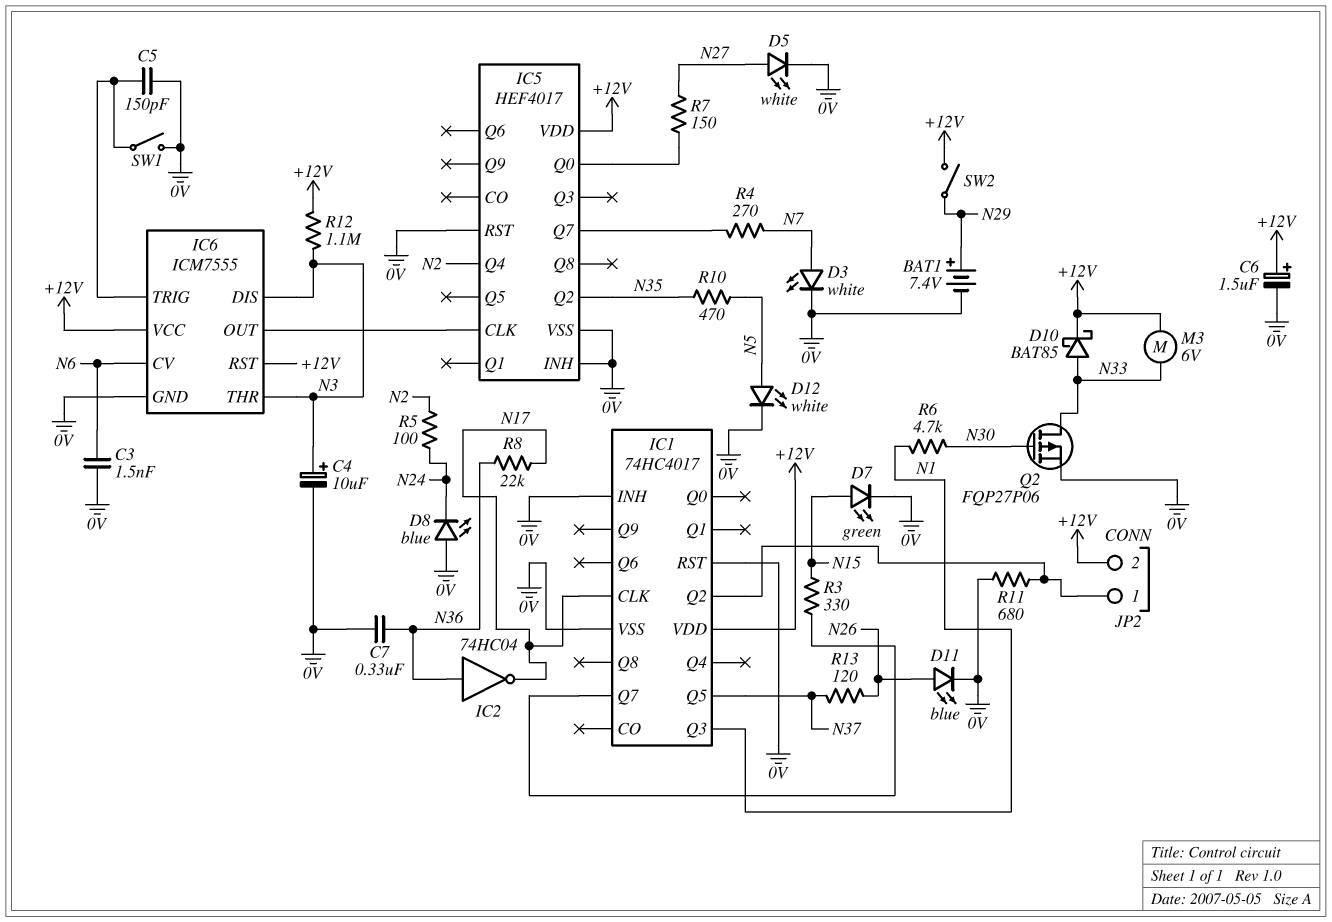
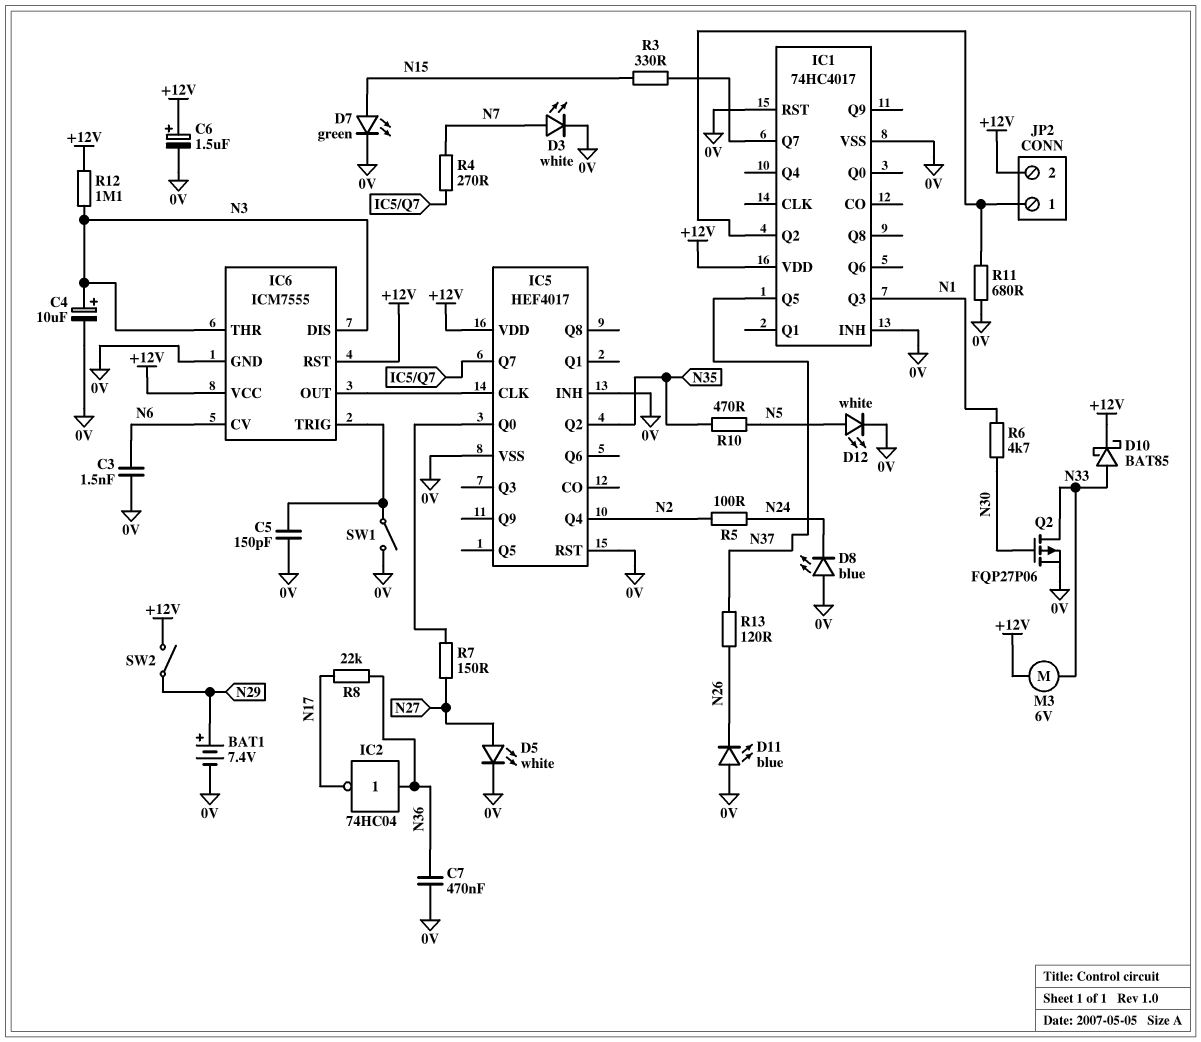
C7: 330nF (0V, N36) -> 470nF (0V, N36)
D11: LED blue (A N26, K 0V) -> LED blue (A 0V, K N26)
IC1 pin CLK: N17 -> none

